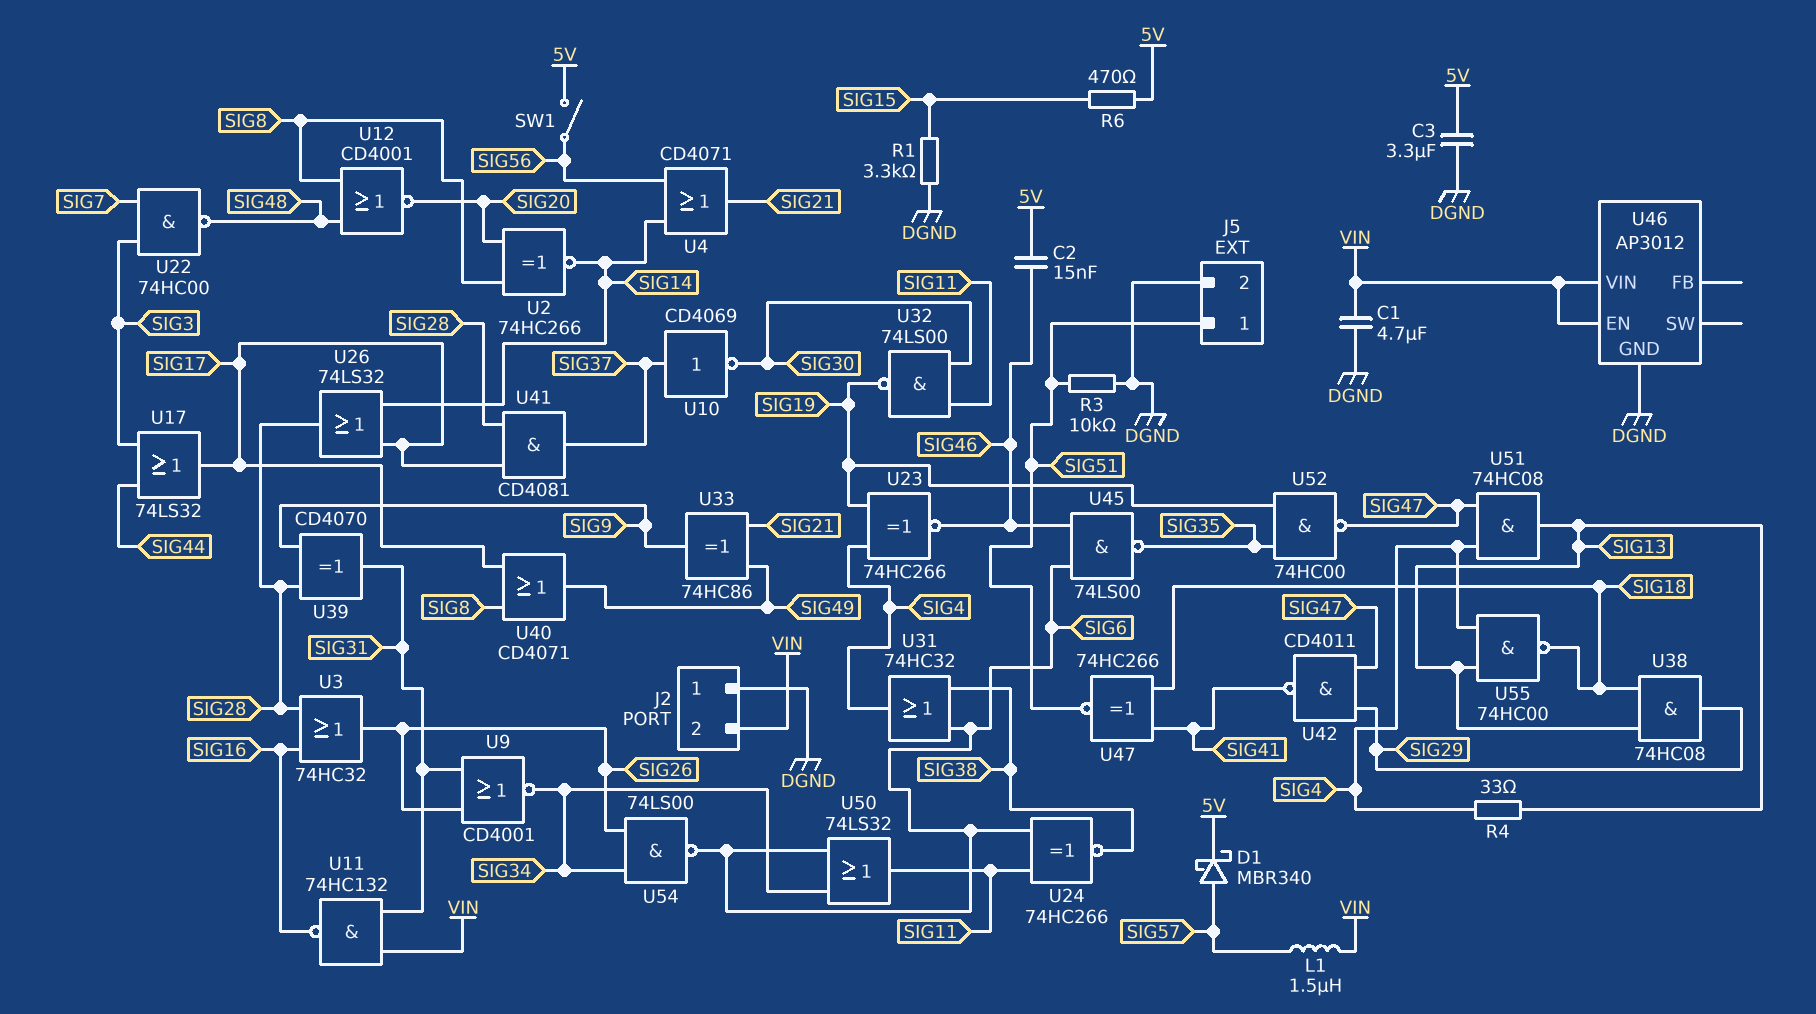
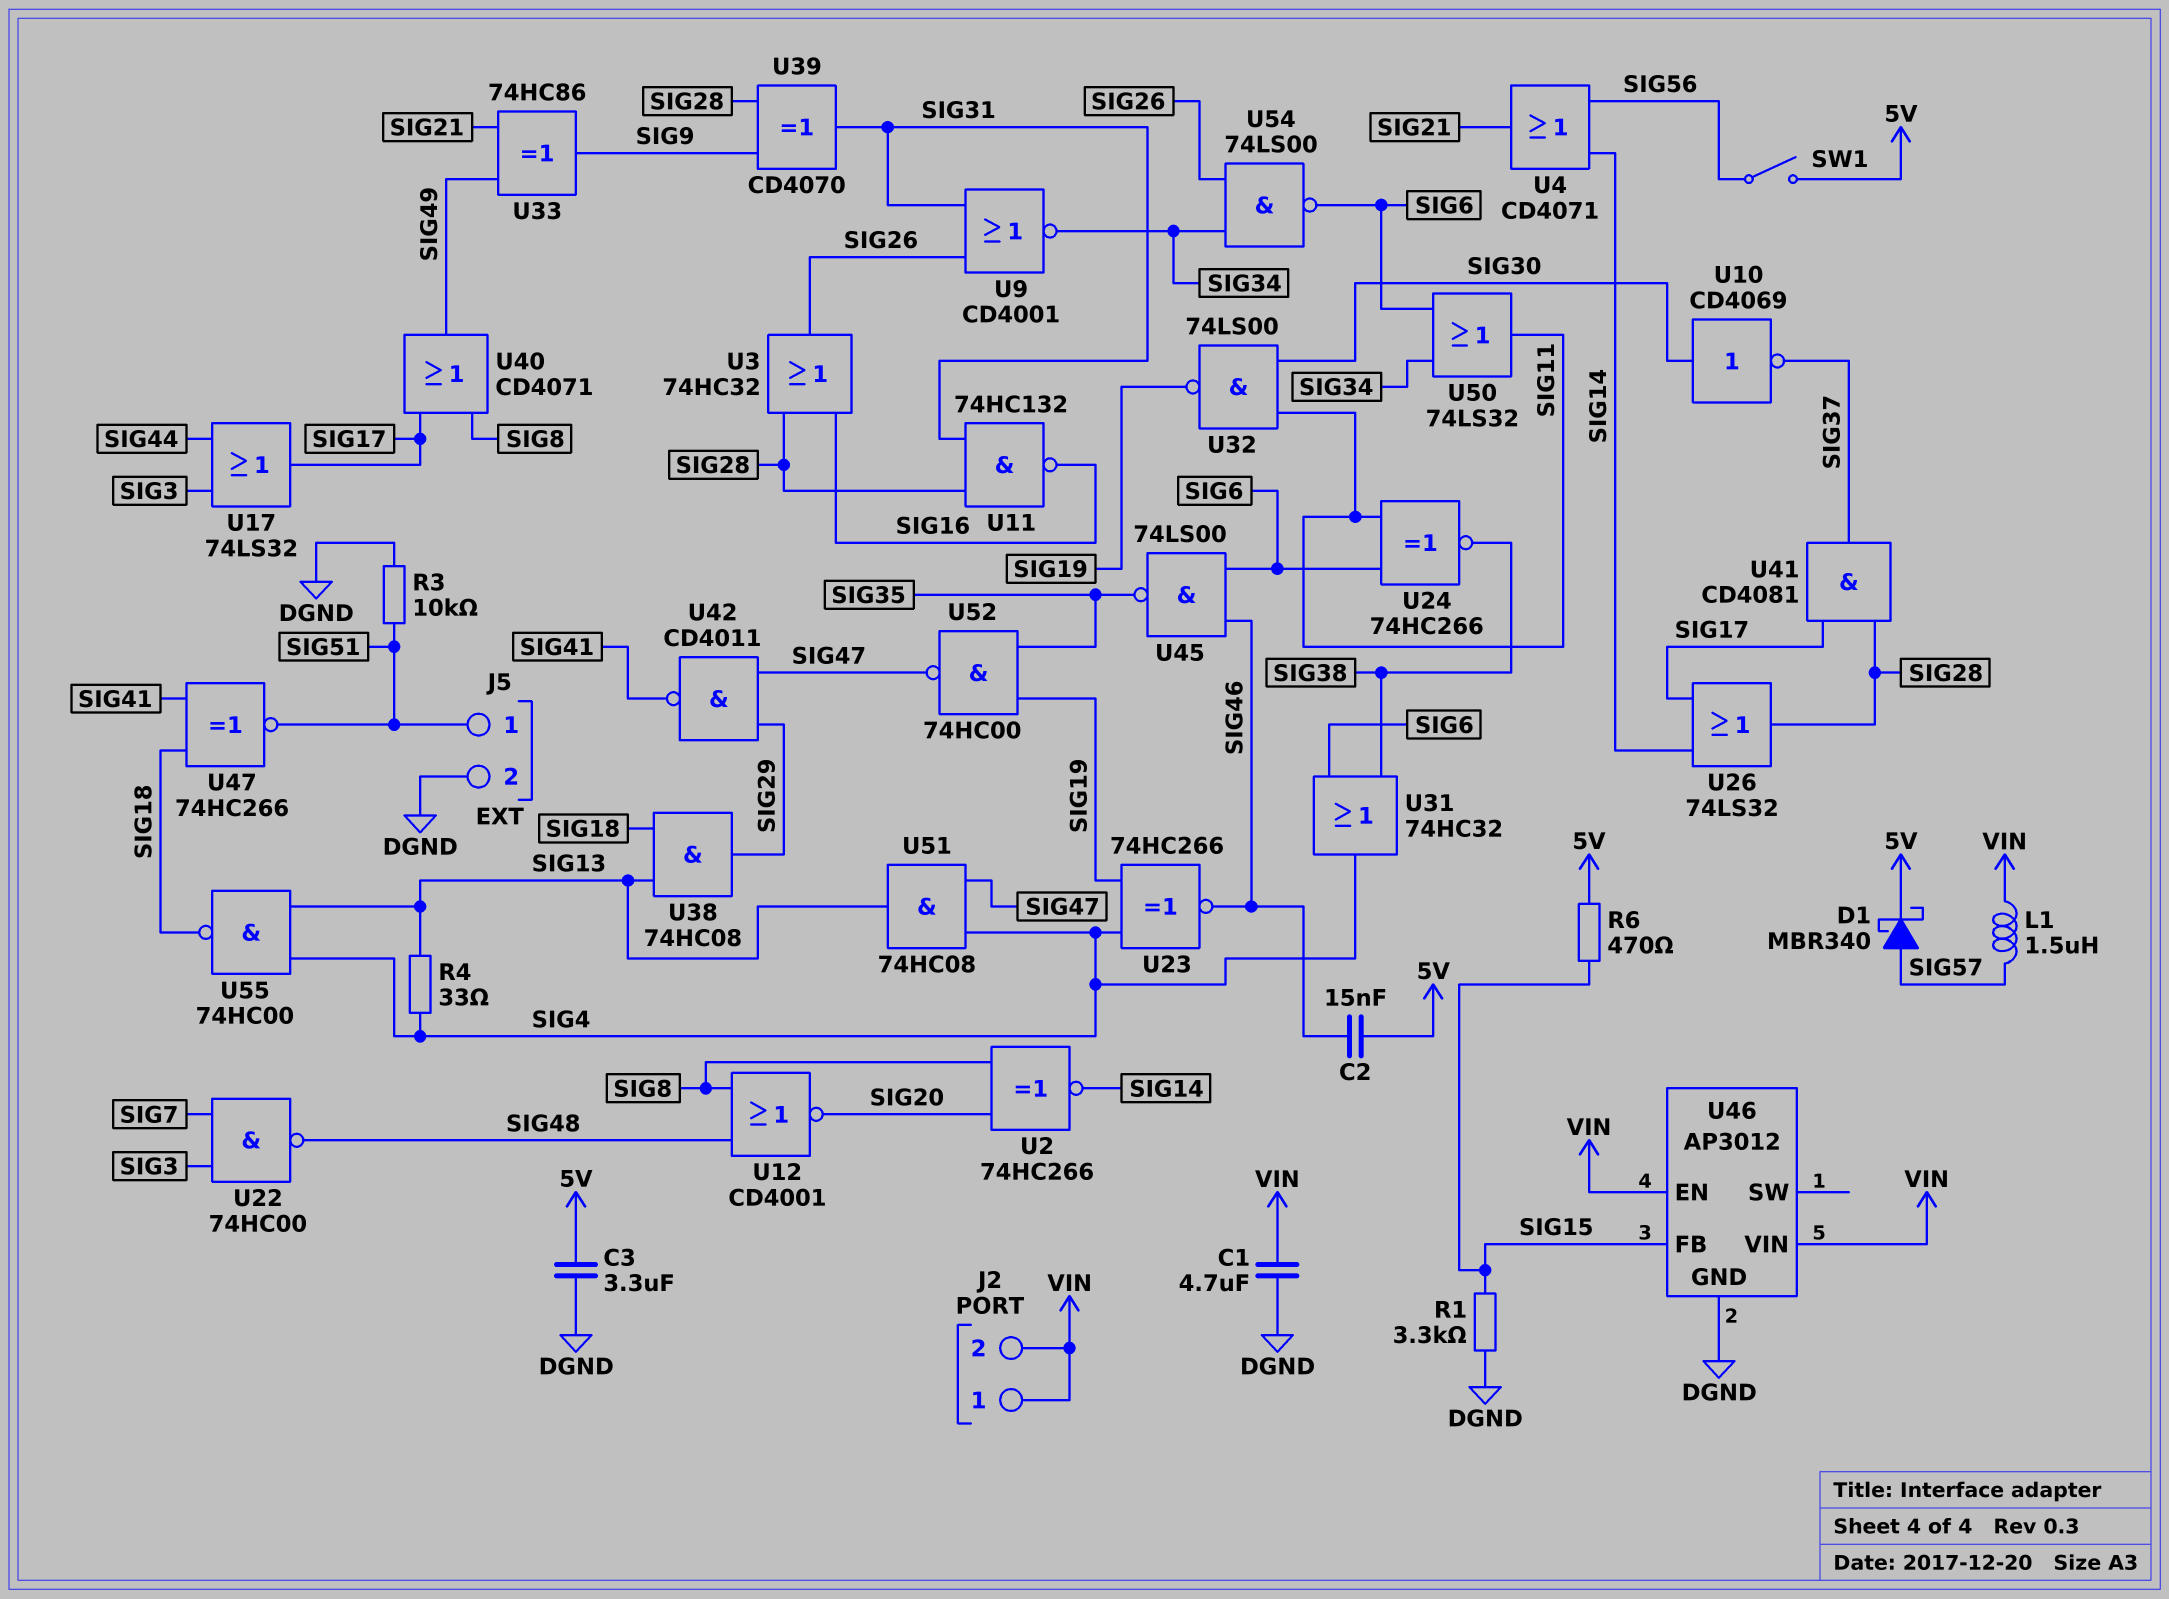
J2 pin 1: DGND -> VIN
U10: NOT CD4069 (in SIG37, out SIG30) -> NOT CD4069 (in SIG30, out SIG37)
U11: NAND 74HC132 (in SIG31, in VIN, out SIG16) -> NAND 74HC132 (in SIG28, in SIG31, out SIG16)
U46 pin FB: none -> SIG15

